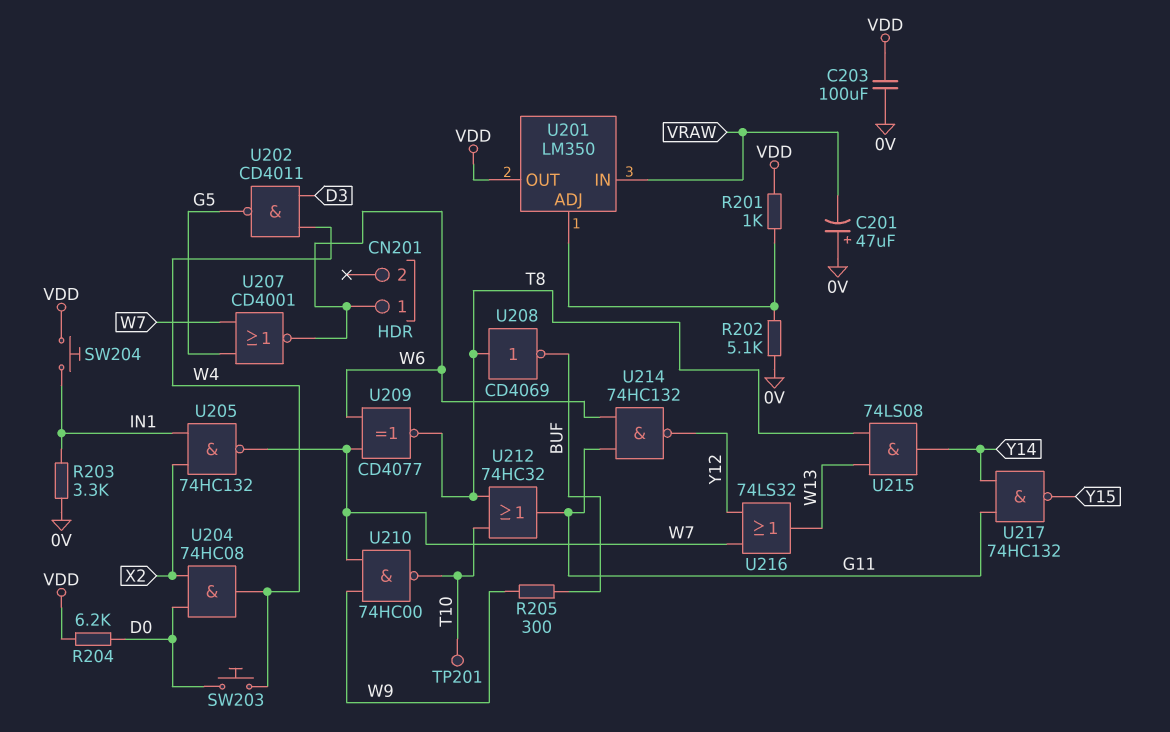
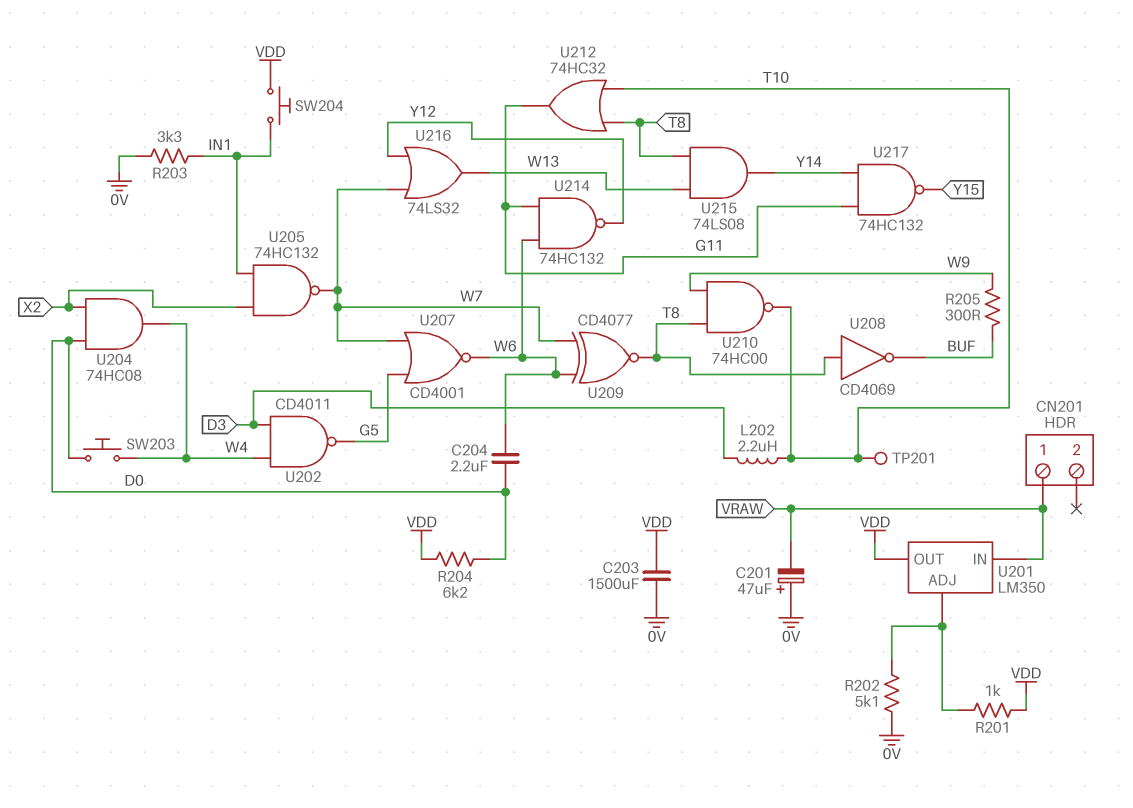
C203: 100uF (0V, VDD) -> 1500uF (0V, VDD)
C204: none -> 2.2uF (D0, W6)
CN201 pin 1: W6 -> VRAW
L202: none -> 2.2uH (D3, T10)
U210: NAND 74HC00 (in W7, in W9, out T10) -> NAND 74HC00 (in T8, in W9, out T10)

